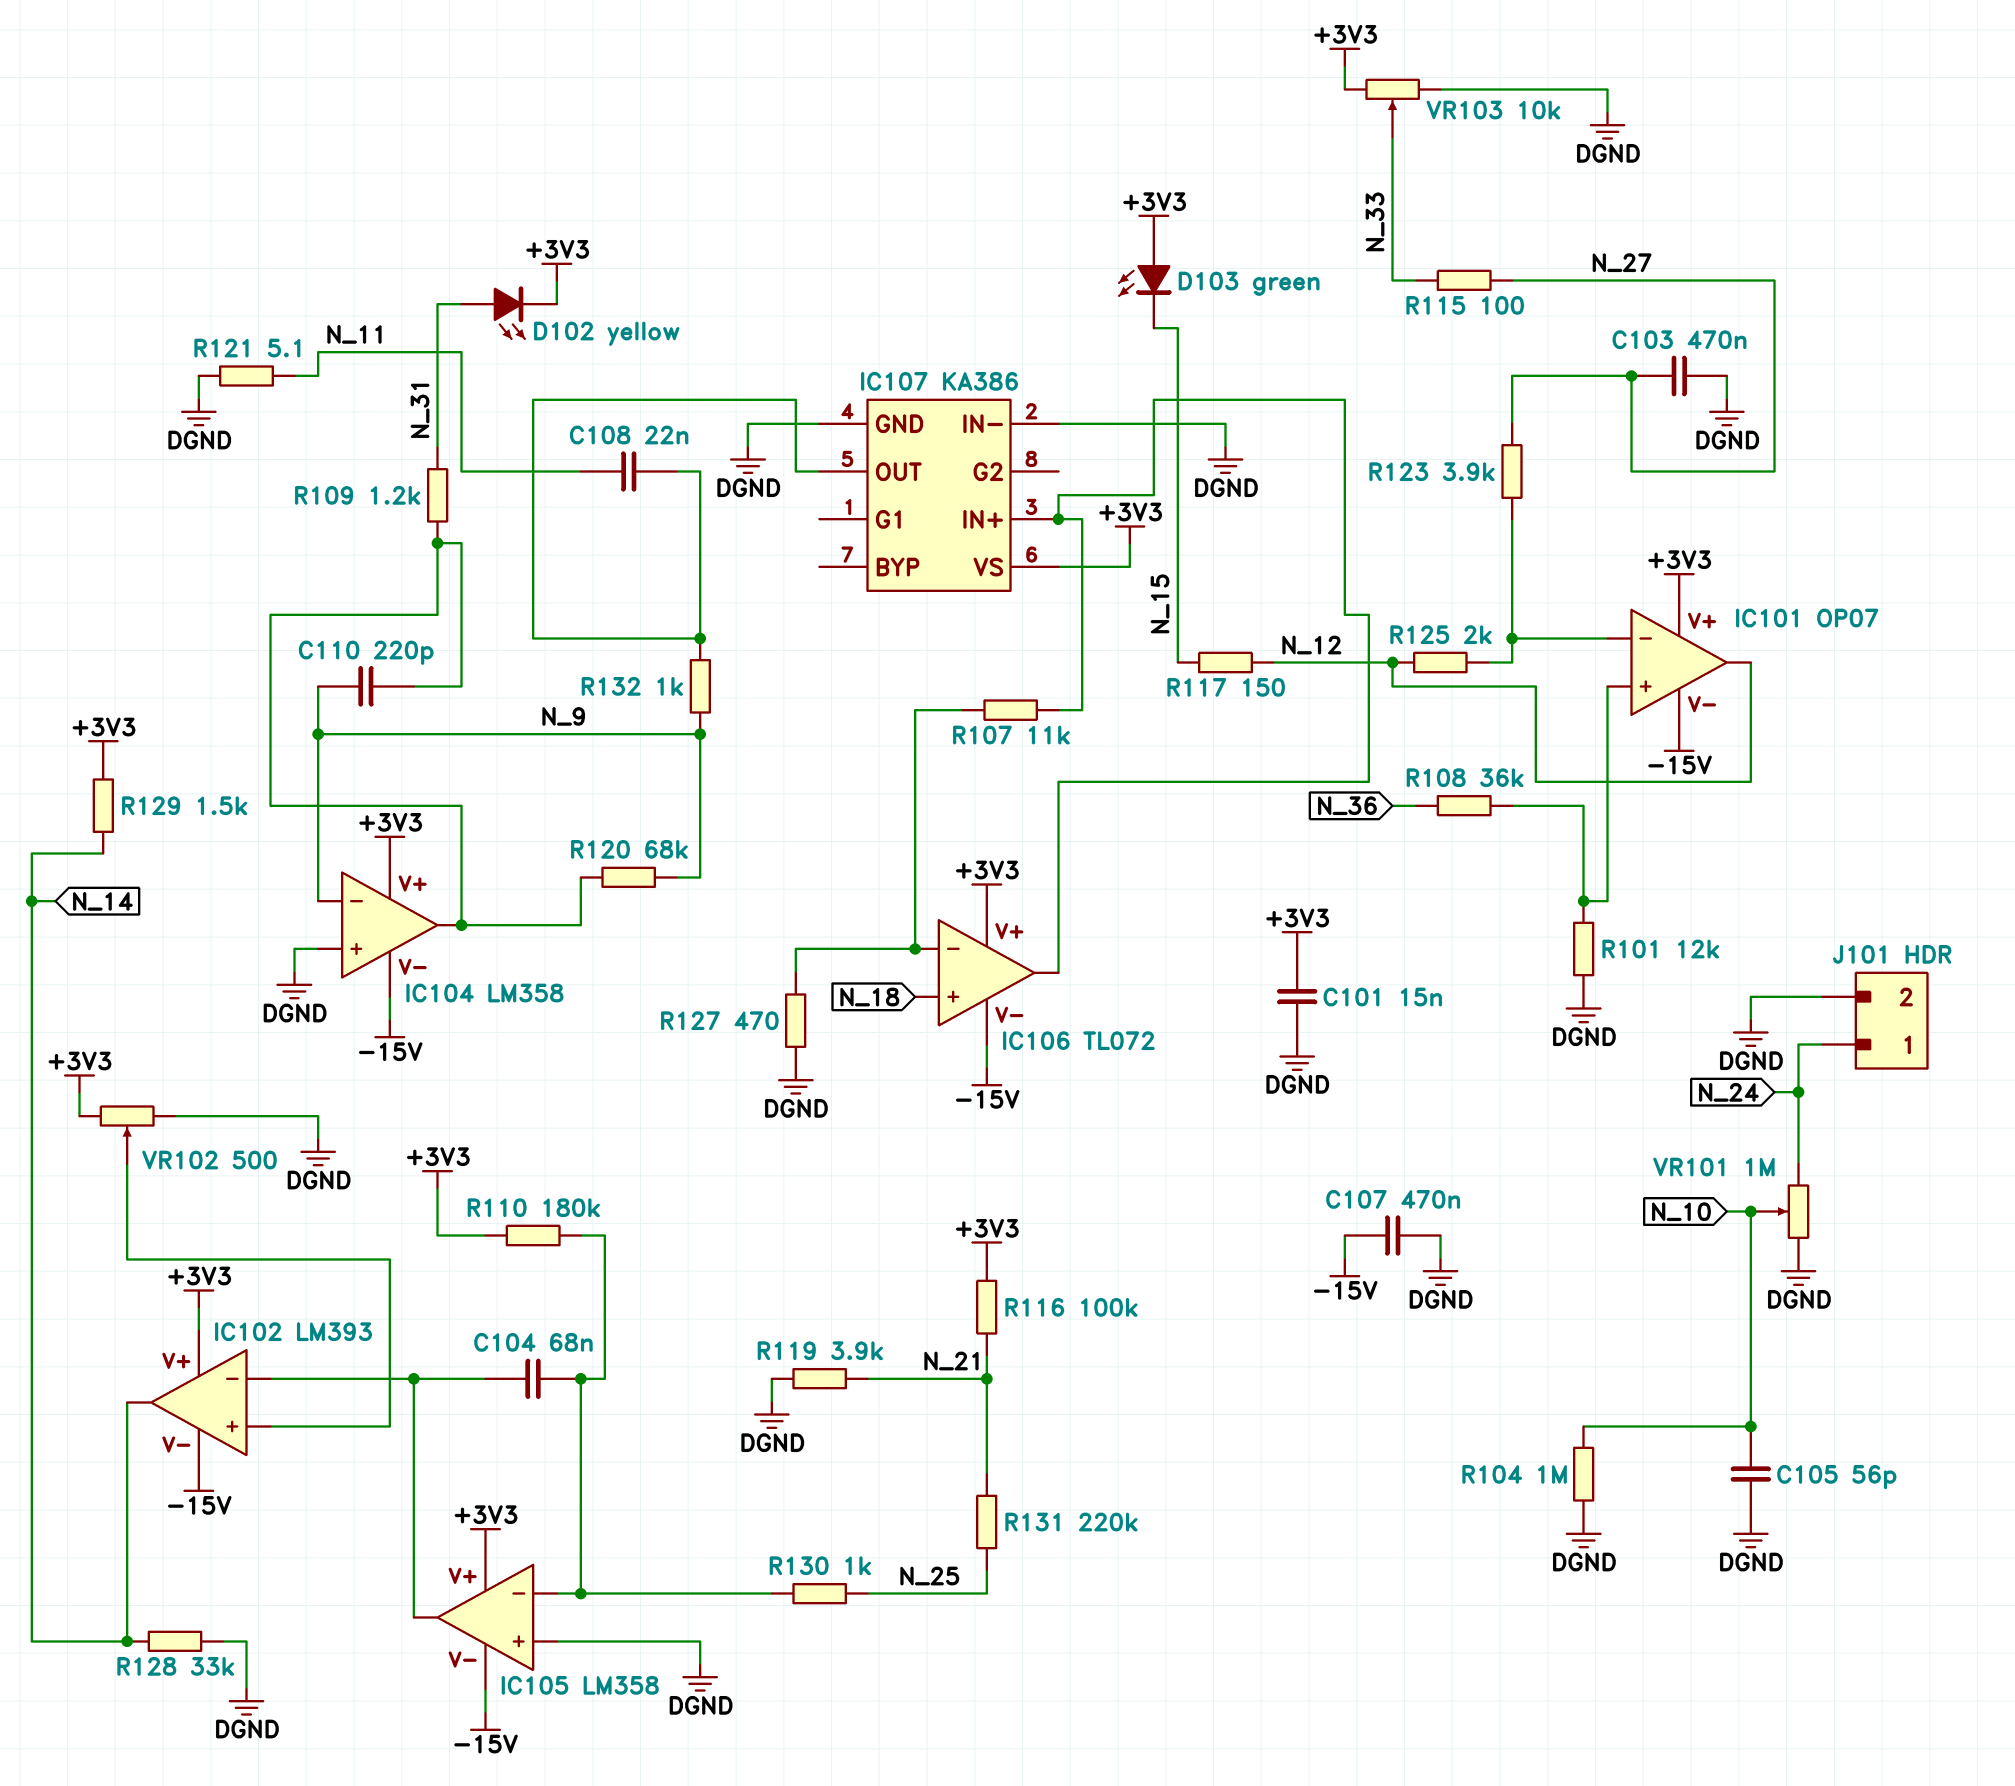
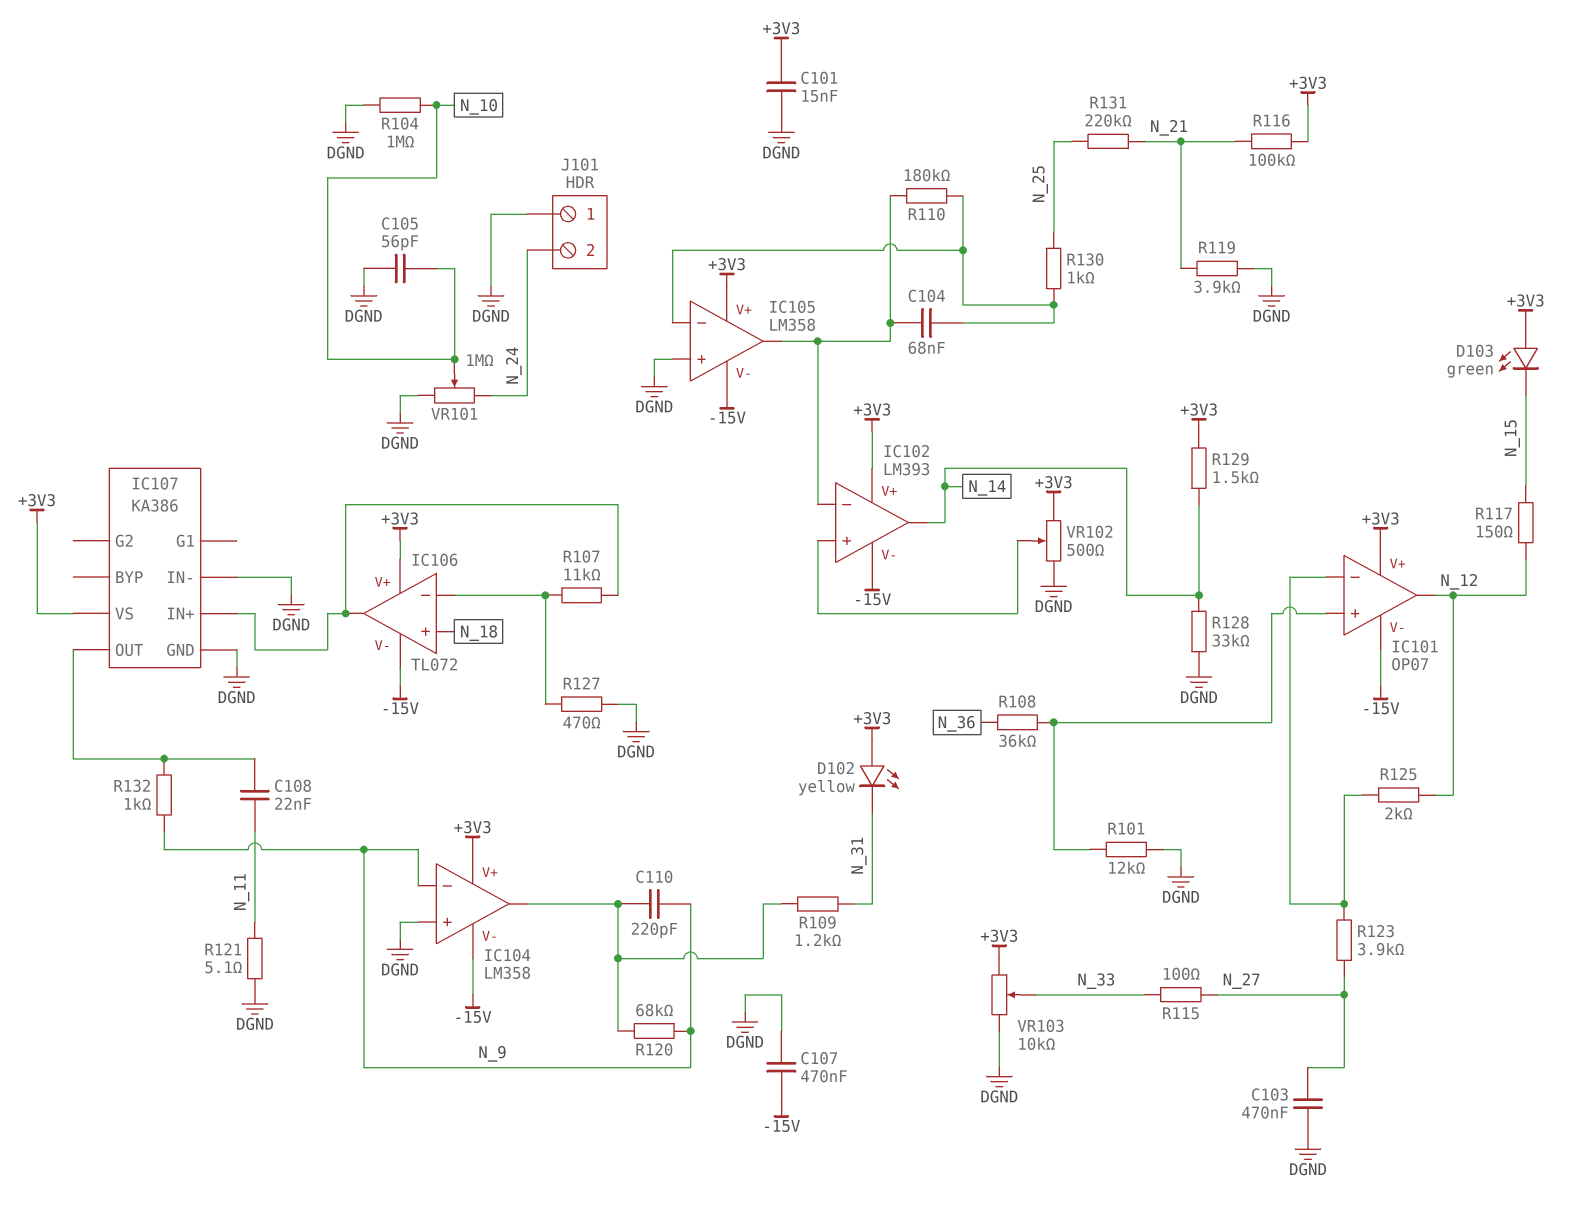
D102: LED yellow (A N_31, K +3V3) -> LED yellow (A +3V3, K N_31)
J101 pin 1: N_24 -> DGND
J101 pin 2: DGND -> N_24
R110: 180k (+3V3, IC105/in-) -> 180k (IC102/in-, IC105/in-)

